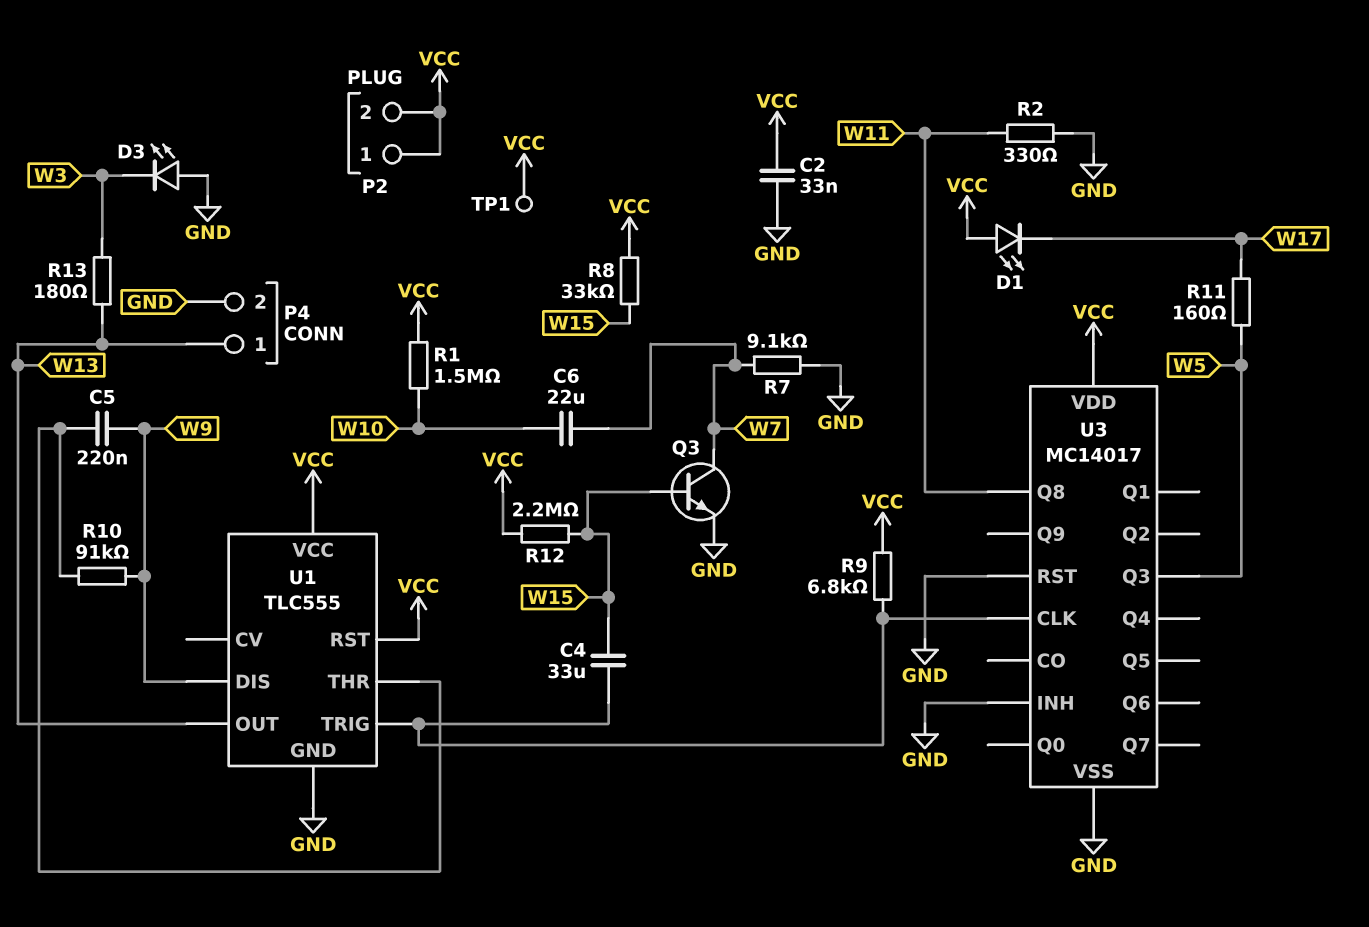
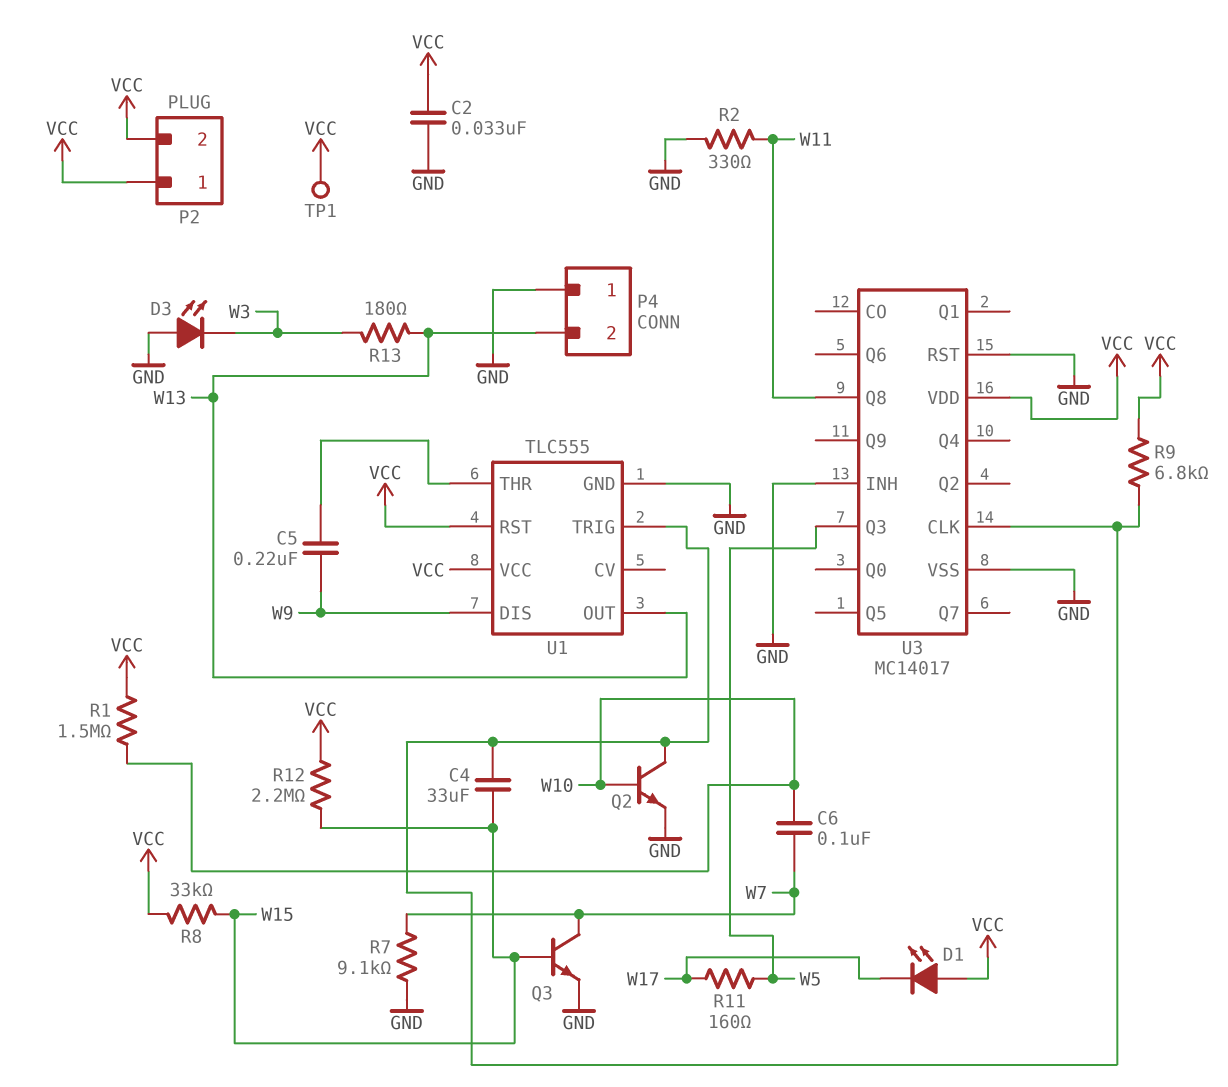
C6: 22uF (W7, W10) -> 100nF (W7, W10)
P4 pin 1: W13 -> GND
P4 pin 2: GND -> W13
Q2: none -> NPN (B W10, C U1/TRIG, E GND)
R10: 91k (U1/THR, W9) -> none

